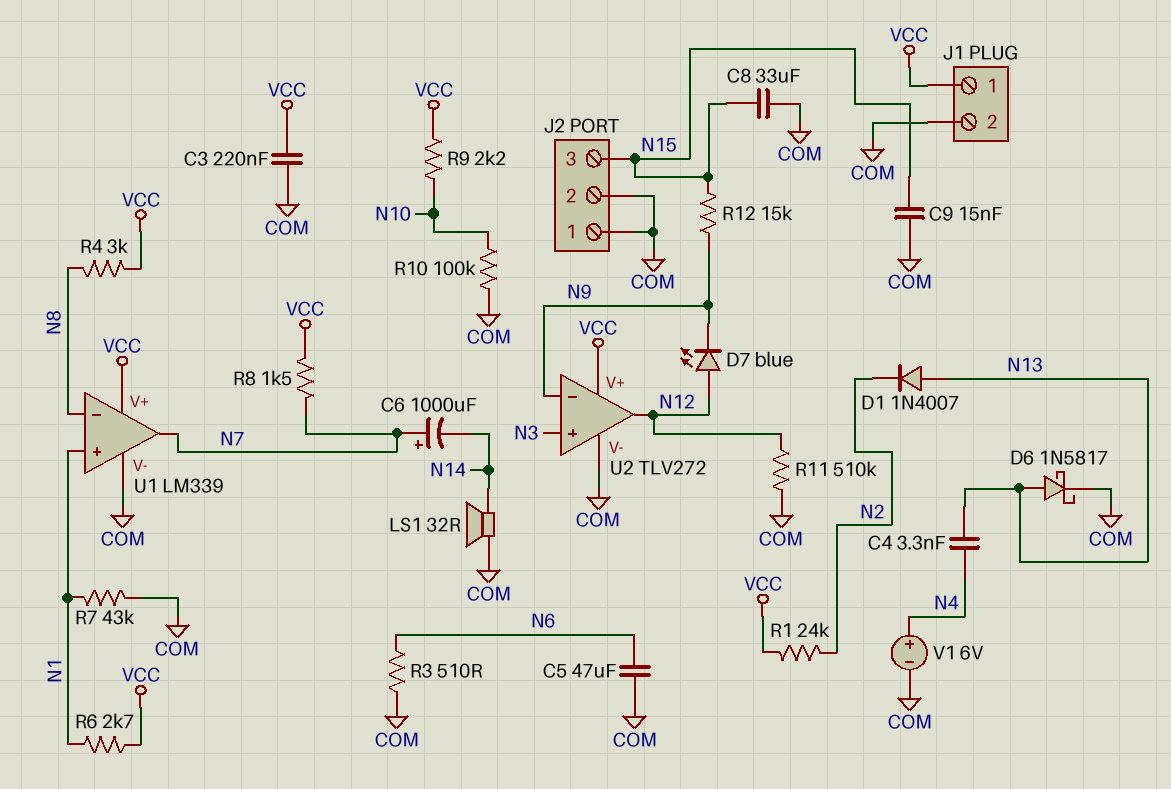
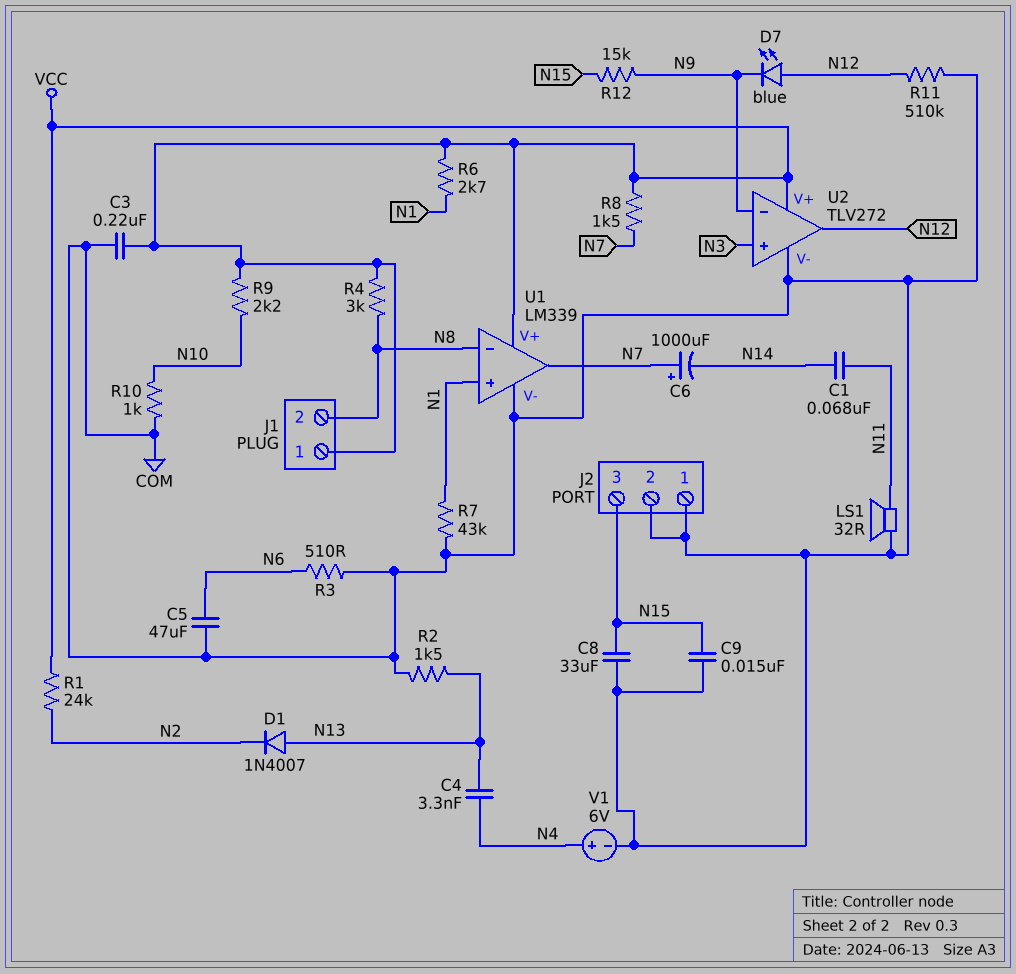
C1: none -> 68nF (N11, N14)
D6: schottky 1N5817 (A N13, K COM) -> none
J1 pin 2: COM -> N8
LS1: speaker 32R (COM, N14) -> speaker 32R (COM, N11)
R2: none -> 1.5k (COM, N13)
R10: 100k (COM, N10) -> 1k (COM, N10)

